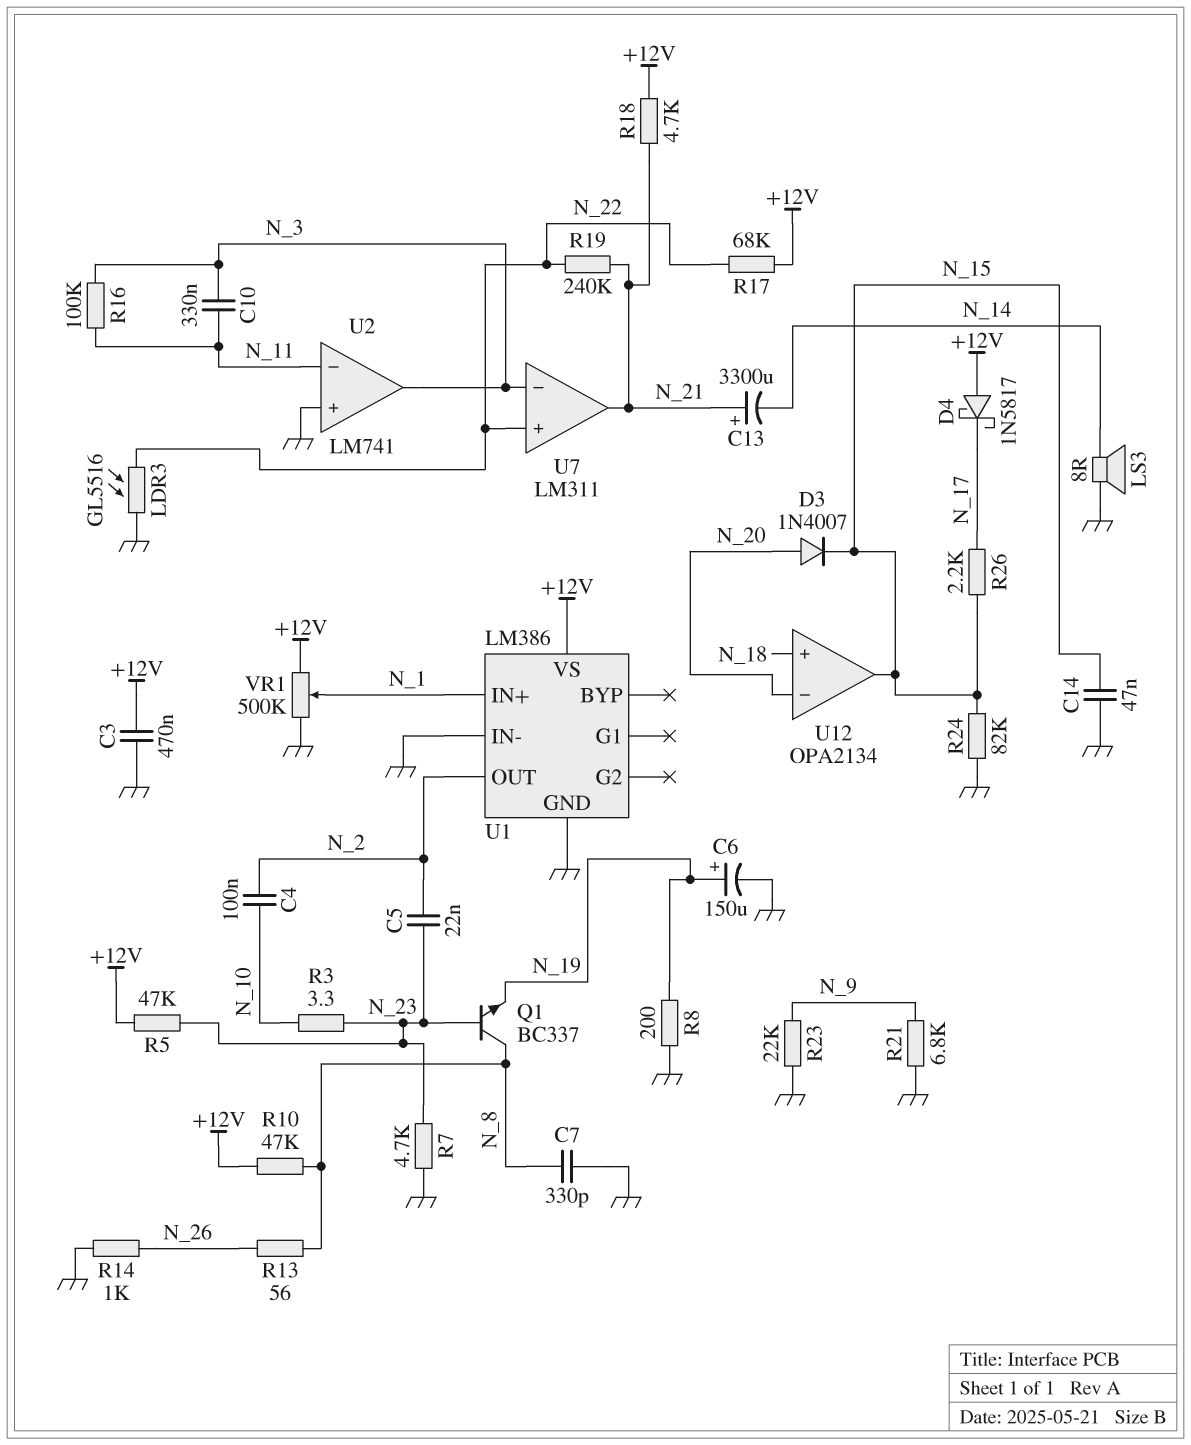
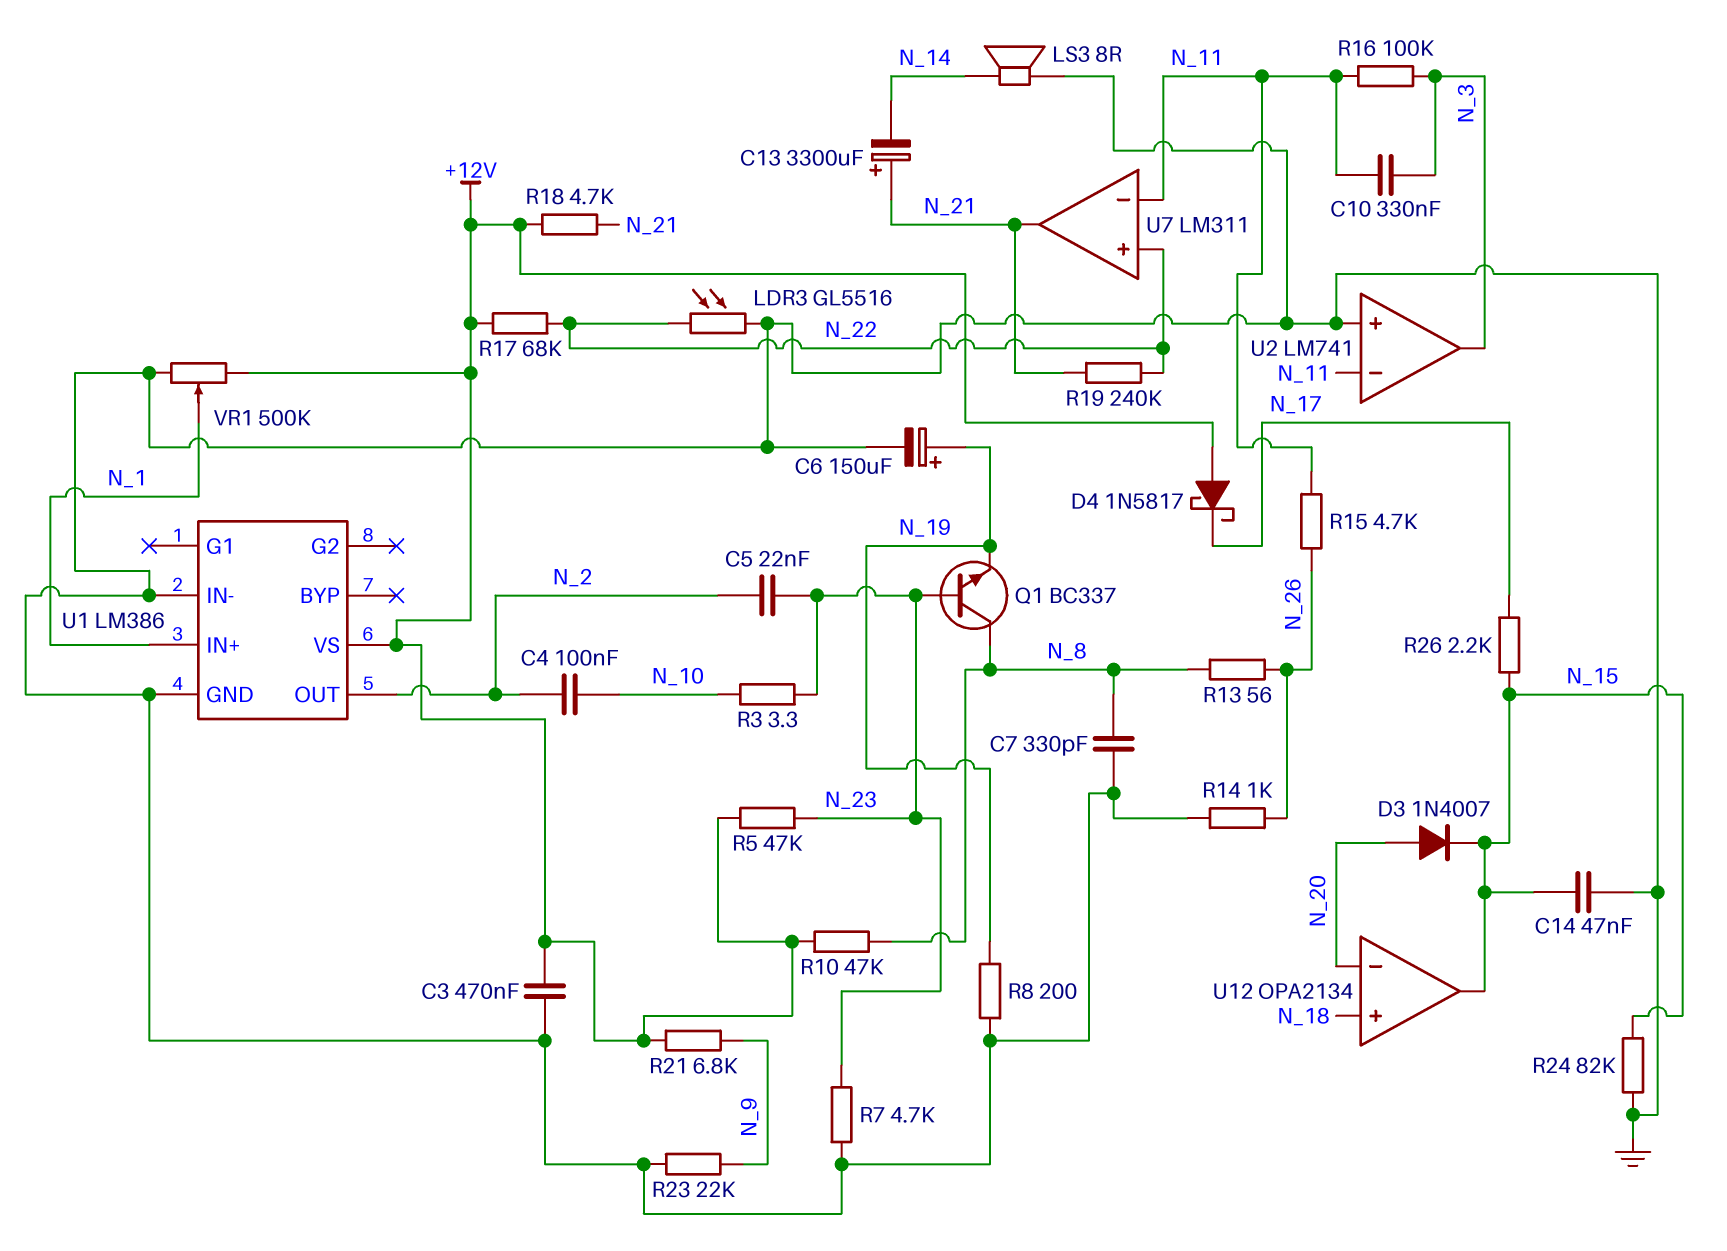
R15: none -> 4.7k (N_11, N_26)
R21: 6.8k (GND, N_9) -> 6.8k (+12V, N_9)
U7 pin in-: N_3 -> N_11

